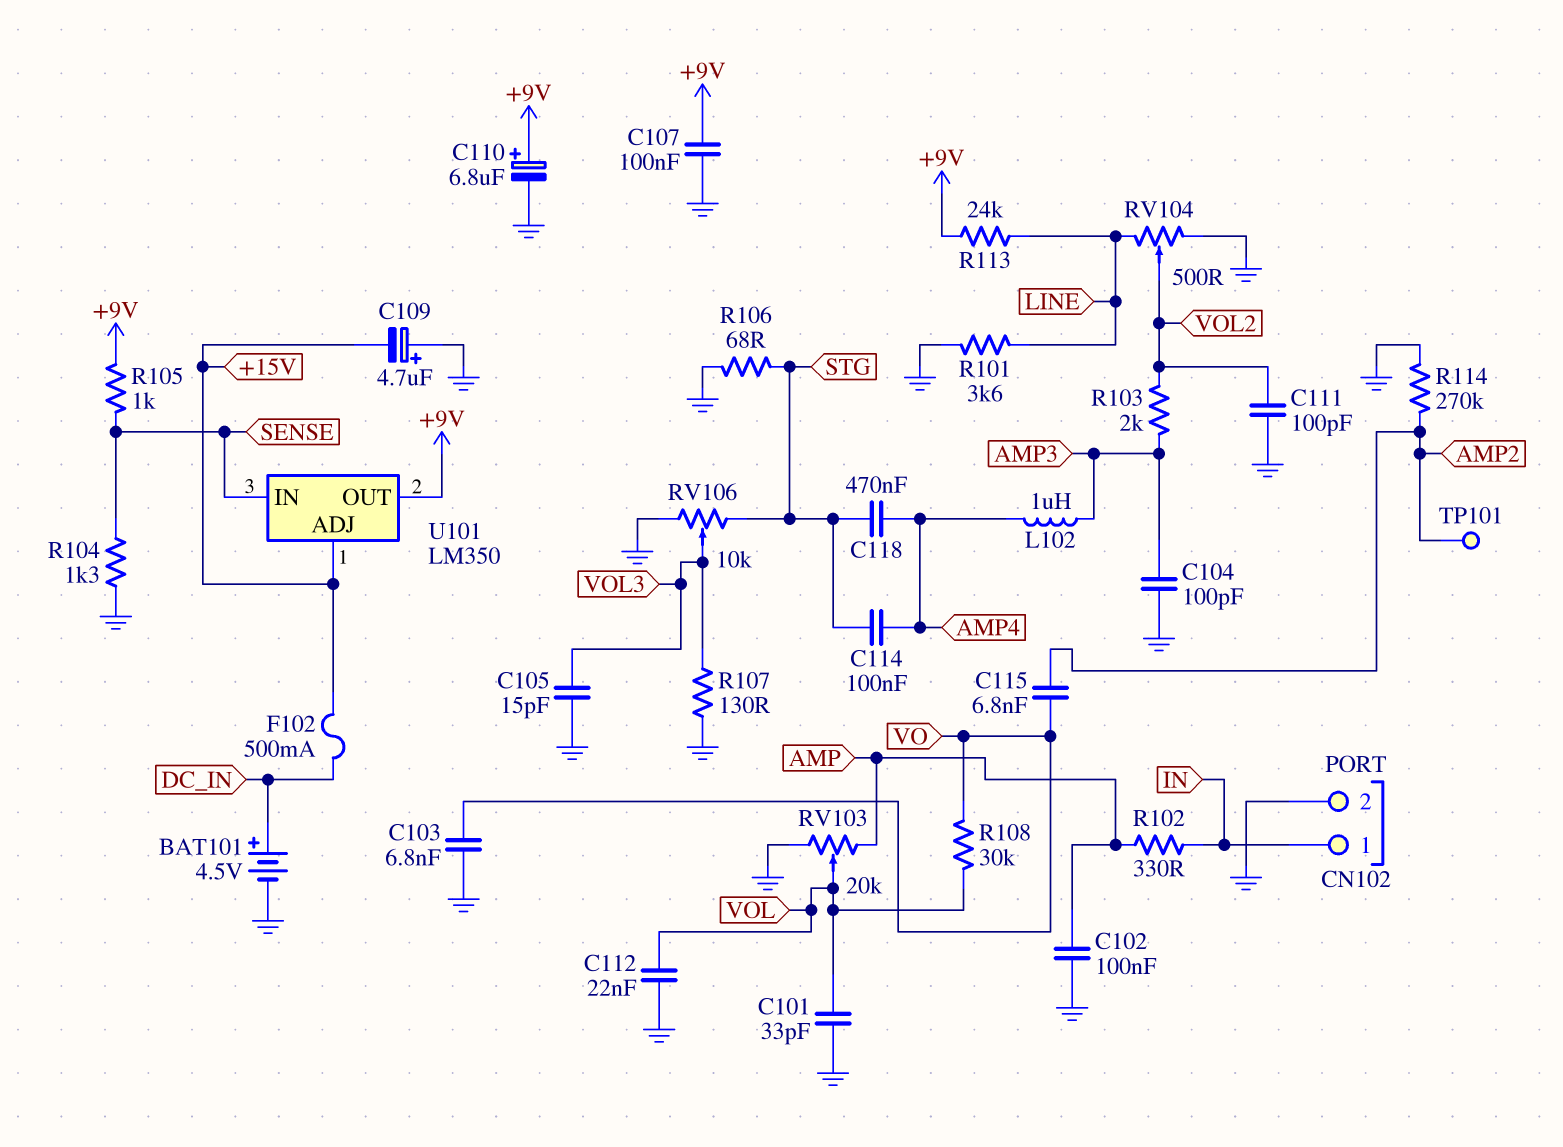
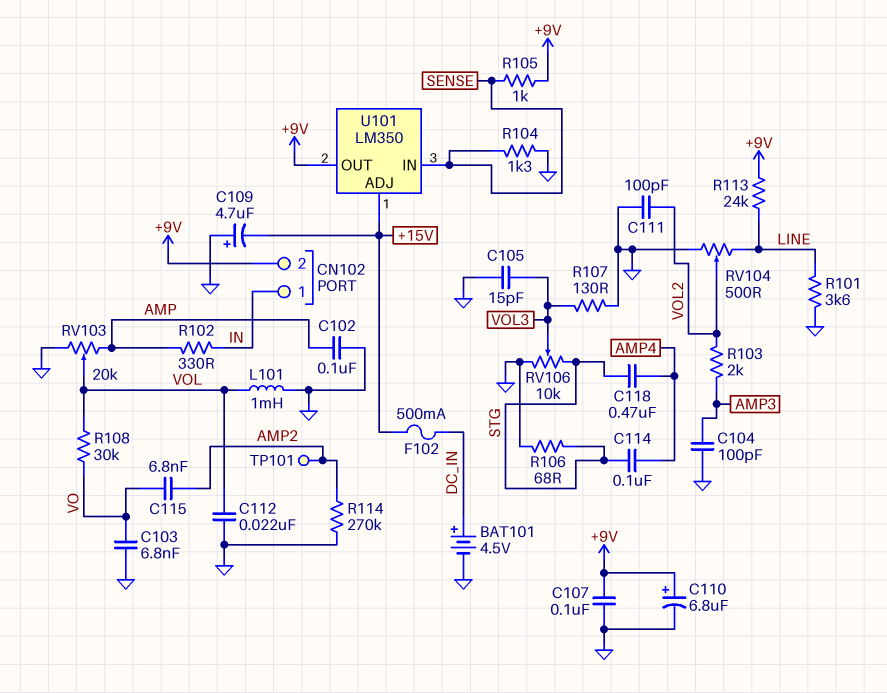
C101: 33pF (GND, VOL) -> none
CN102 pin 2: GND -> +9V
L101: none -> 1mH (GND, VOL)
L102: 1uH (AMP3, AMP4) -> none

